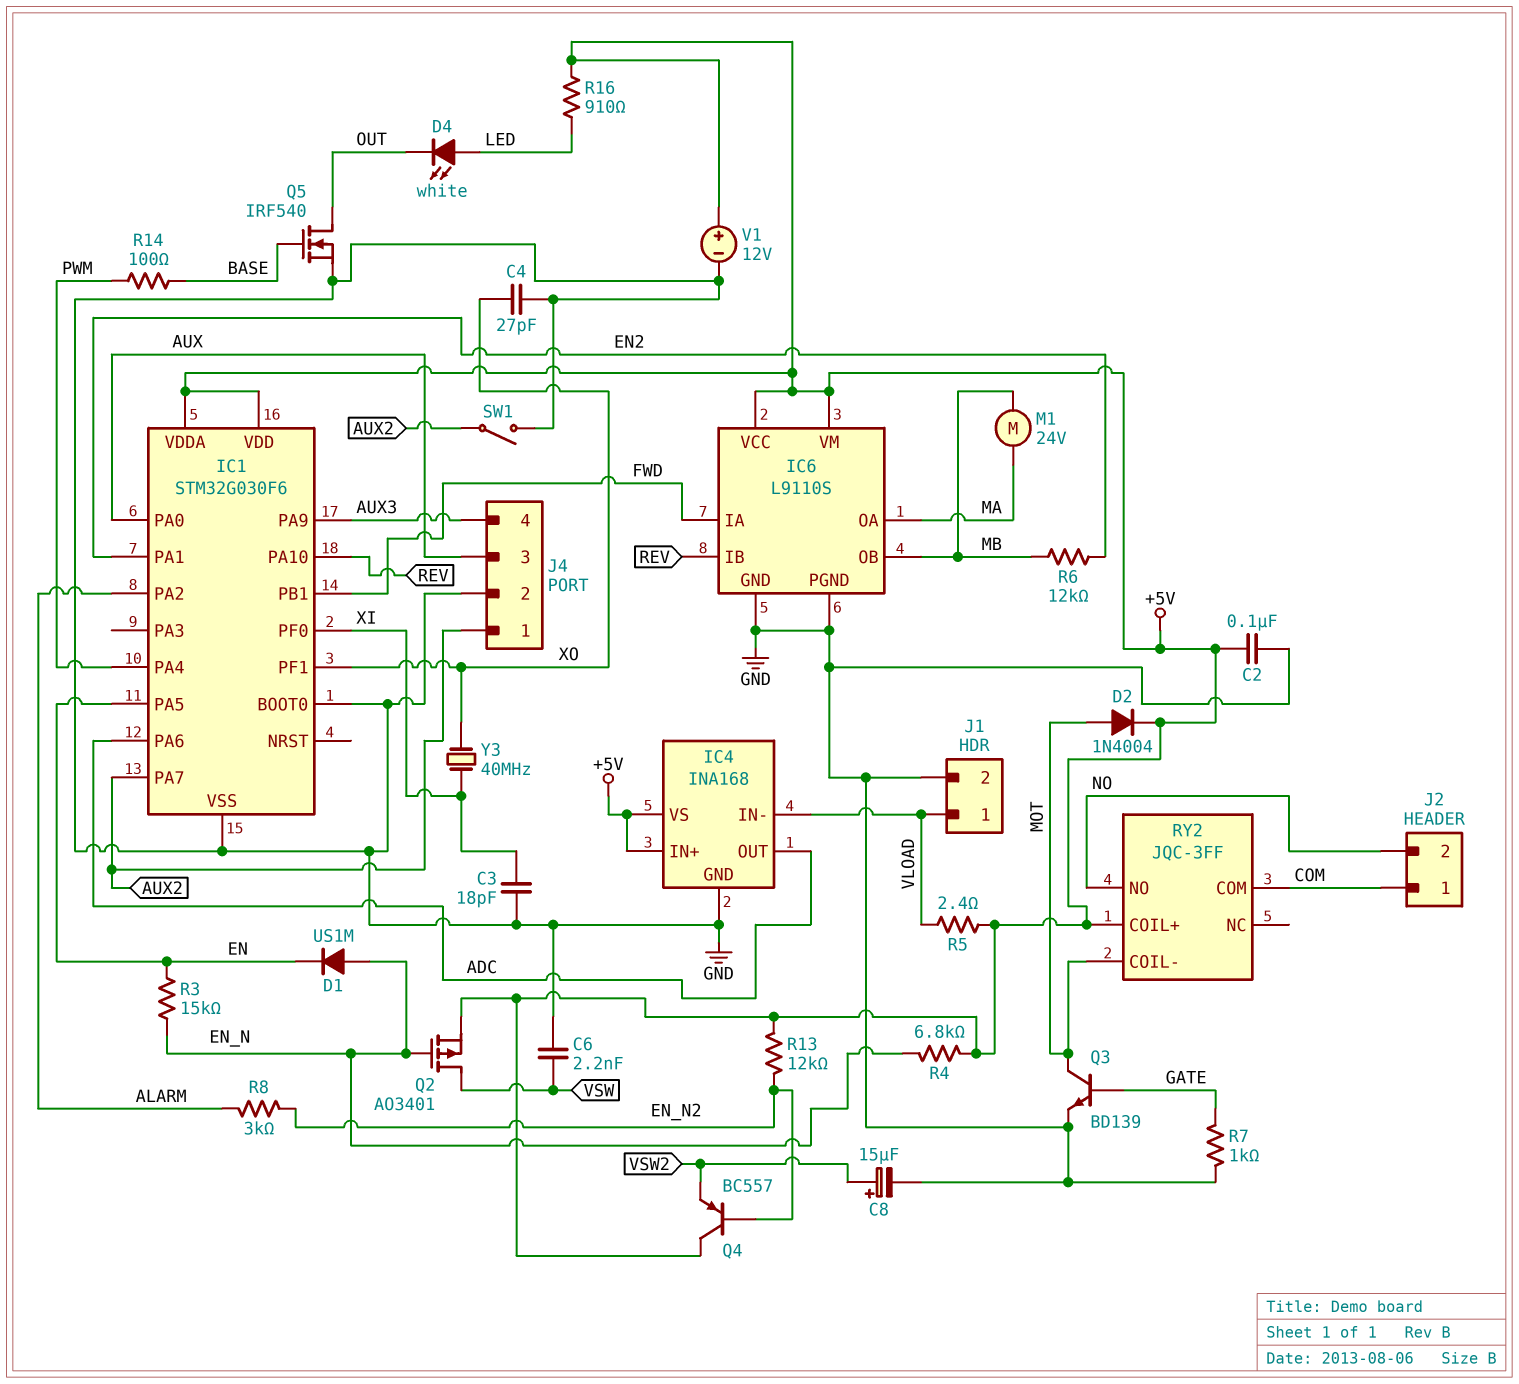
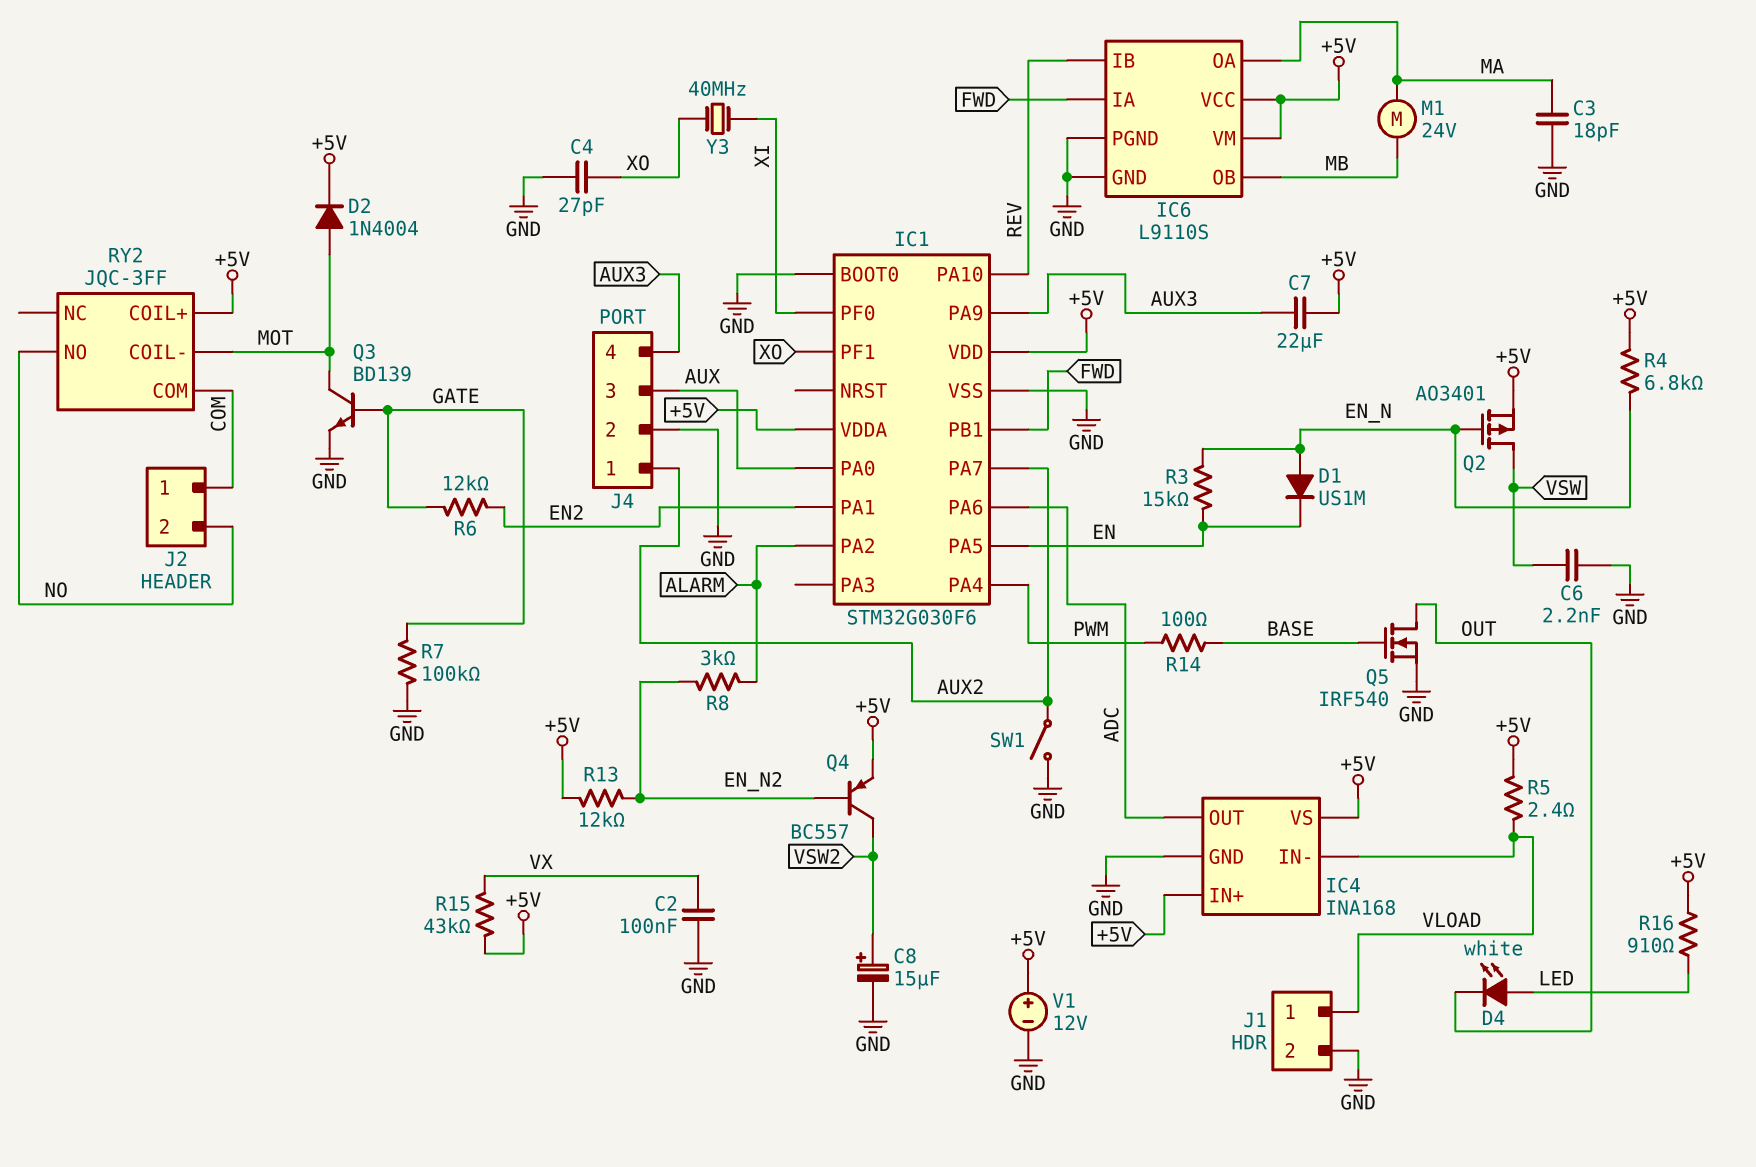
C2: 100nF (+5V, GND) -> 100nF (GND, VX)
C3: 18pF (GND, XI) -> 18pF (GND, MA)
C7: none -> 22uF (+5V, AUX3)
Q4: PNP BC557 (B EN_N2, C +5V, E VSW2) -> PNP BC557 (B EN_N2, C VSW2, E +5V)
R6: 12k (EN2, MB) -> 12k (EN2, GATE)
R7: 1k (GATE, GND) -> 100k (GATE, GND)
R15: none -> 43k (+5V, VX)

